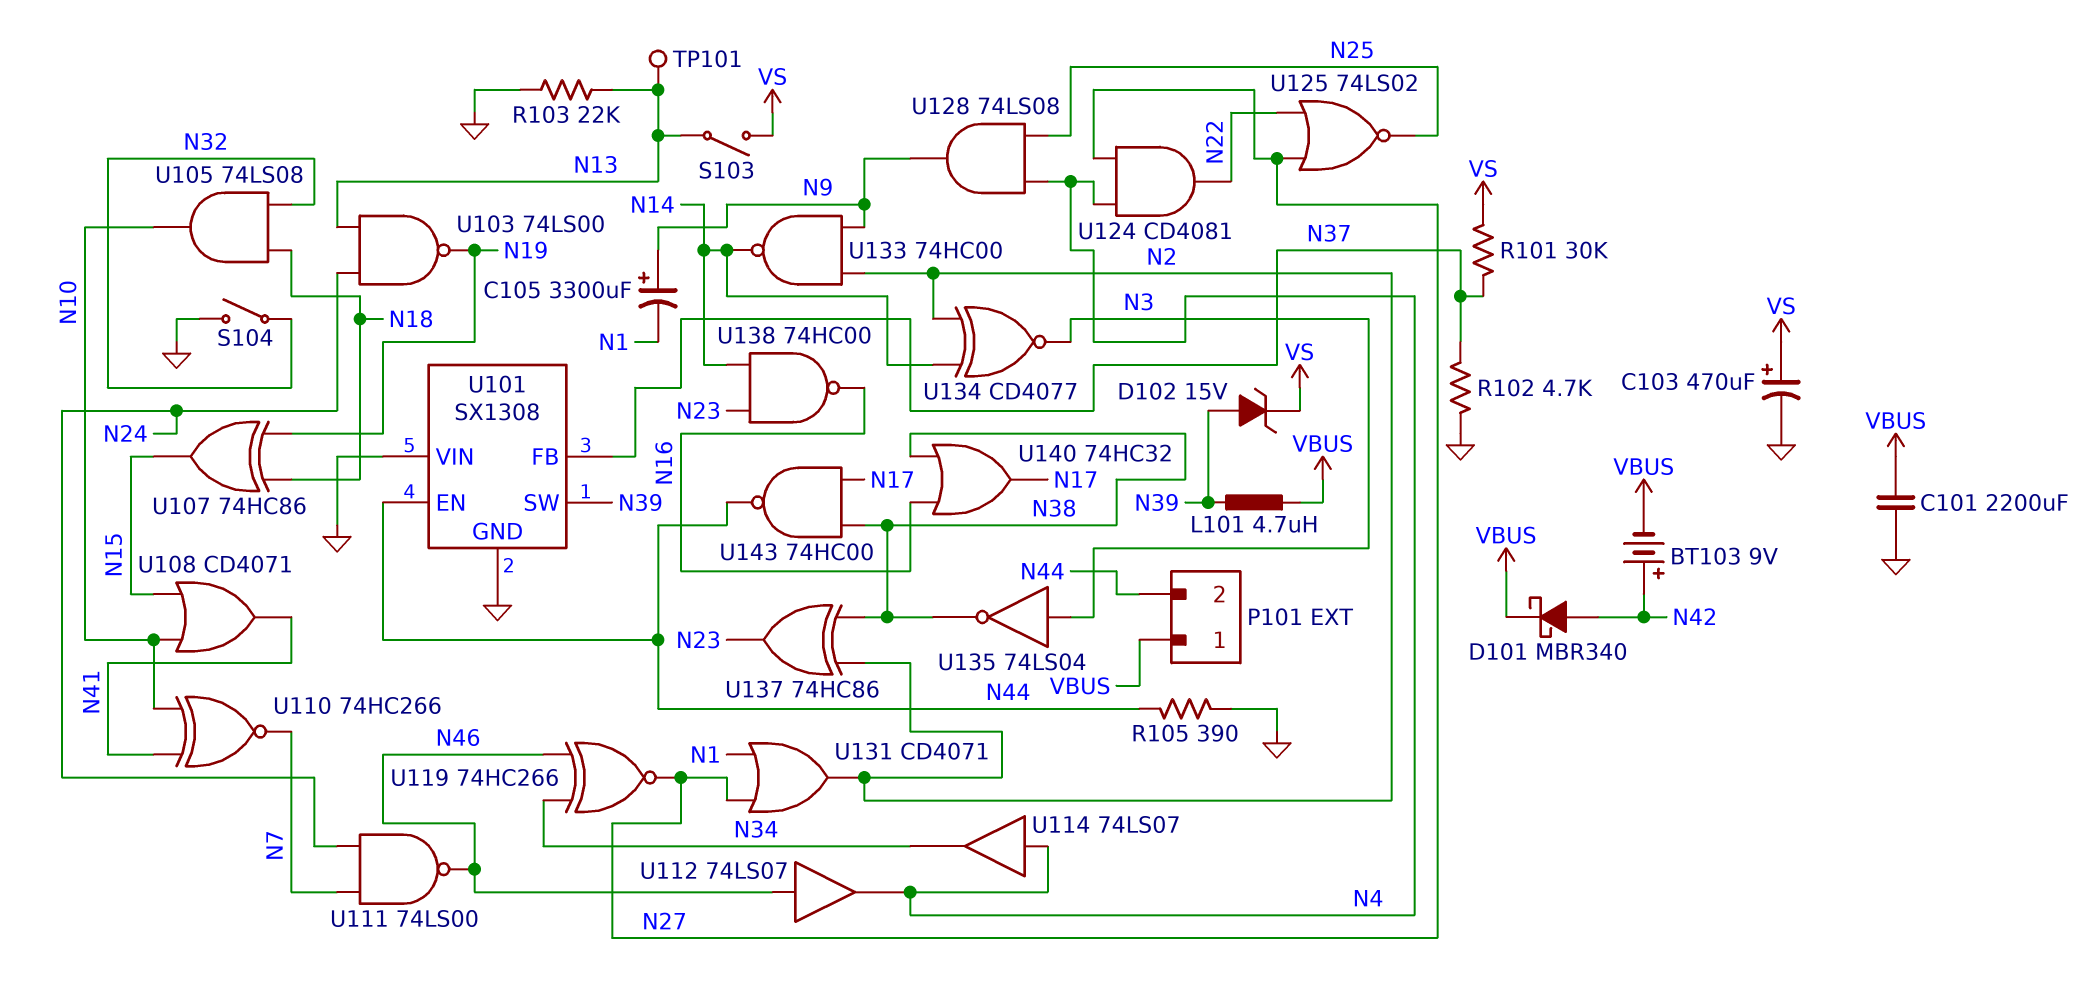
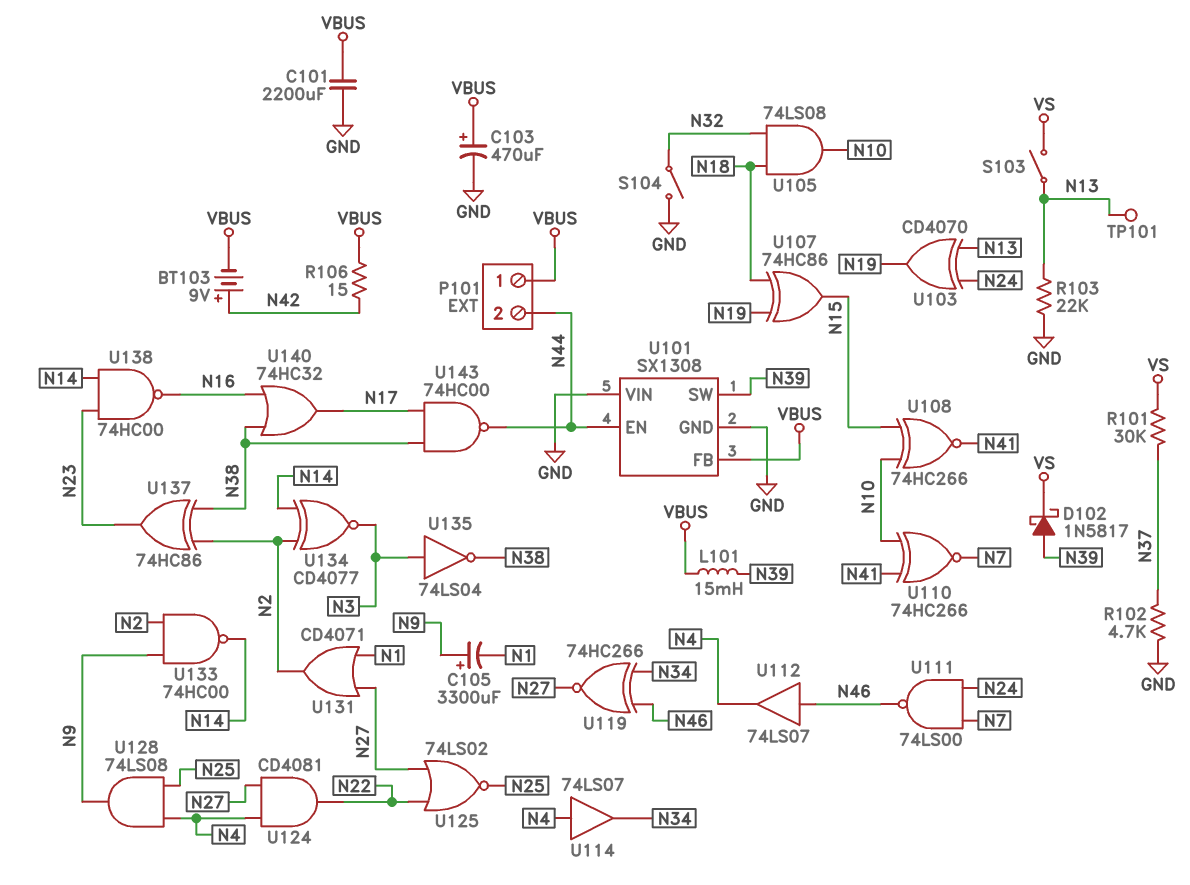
C103: 470uF (plus VS, minus GND) -> 470uF (plus VBUS, minus GND)
D101: schottky MBR340 (A N42, K VBUS) -> none
D102: zener 15V (A N39, K VS) -> schottky 1N5817 (A N39, K VS)
L101: 4.7uH (N39, VBUS) -> 15mH (N39, VBUS)
R105: 390 (GND, N44) -> none
R106: none -> 15 (N42, VBUS)
U101 pin FB: N37 -> VBUS
U103: NAND 74LS00 (in N13, in N24, out N19) -> XOR CD4070 (in N13, in N24, out N19)
U108: OR CD4071 (in N10, in N15, out N41) -> XNOR 74HC266 (in N10, in N15, out N41)

